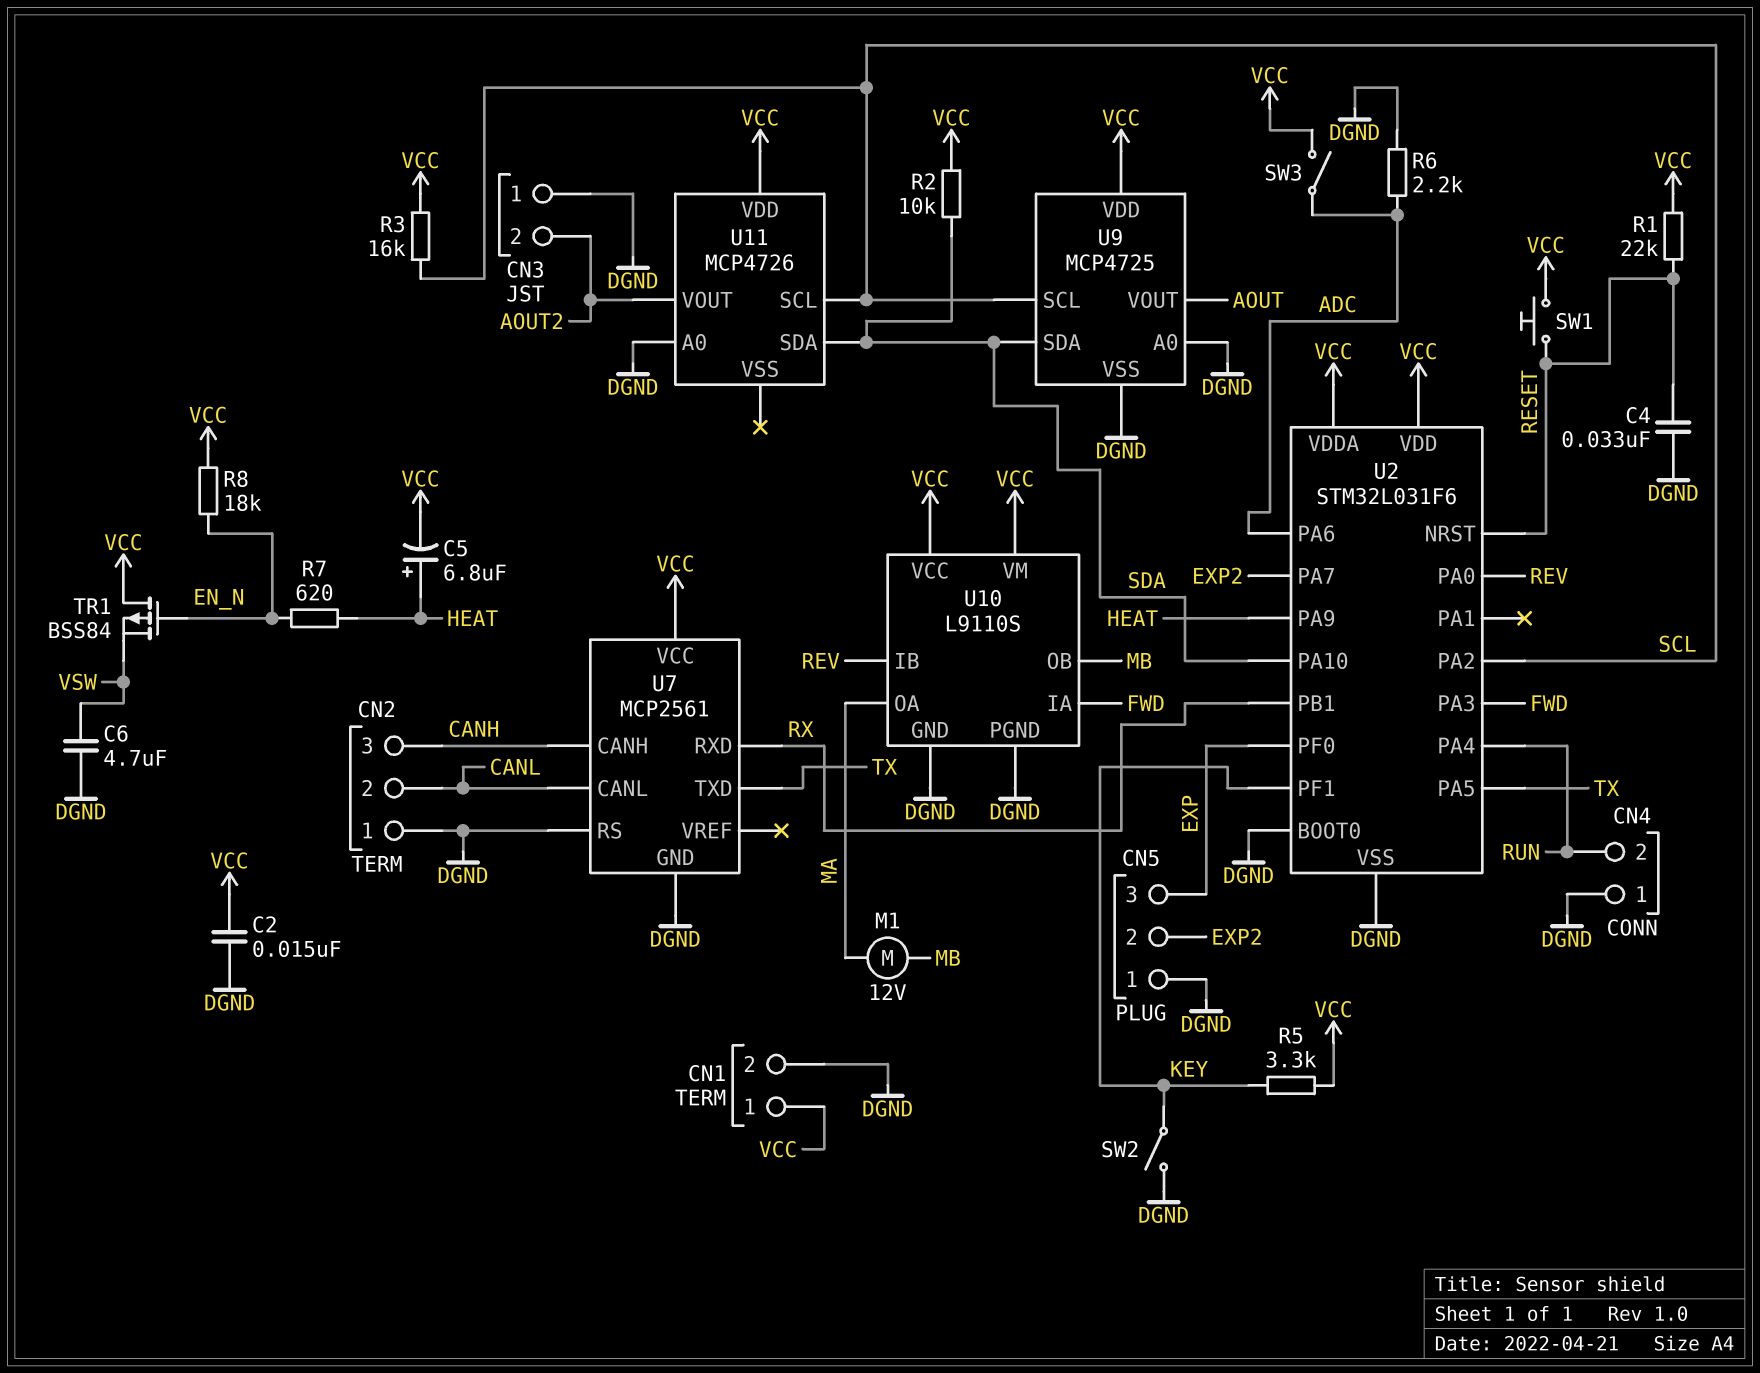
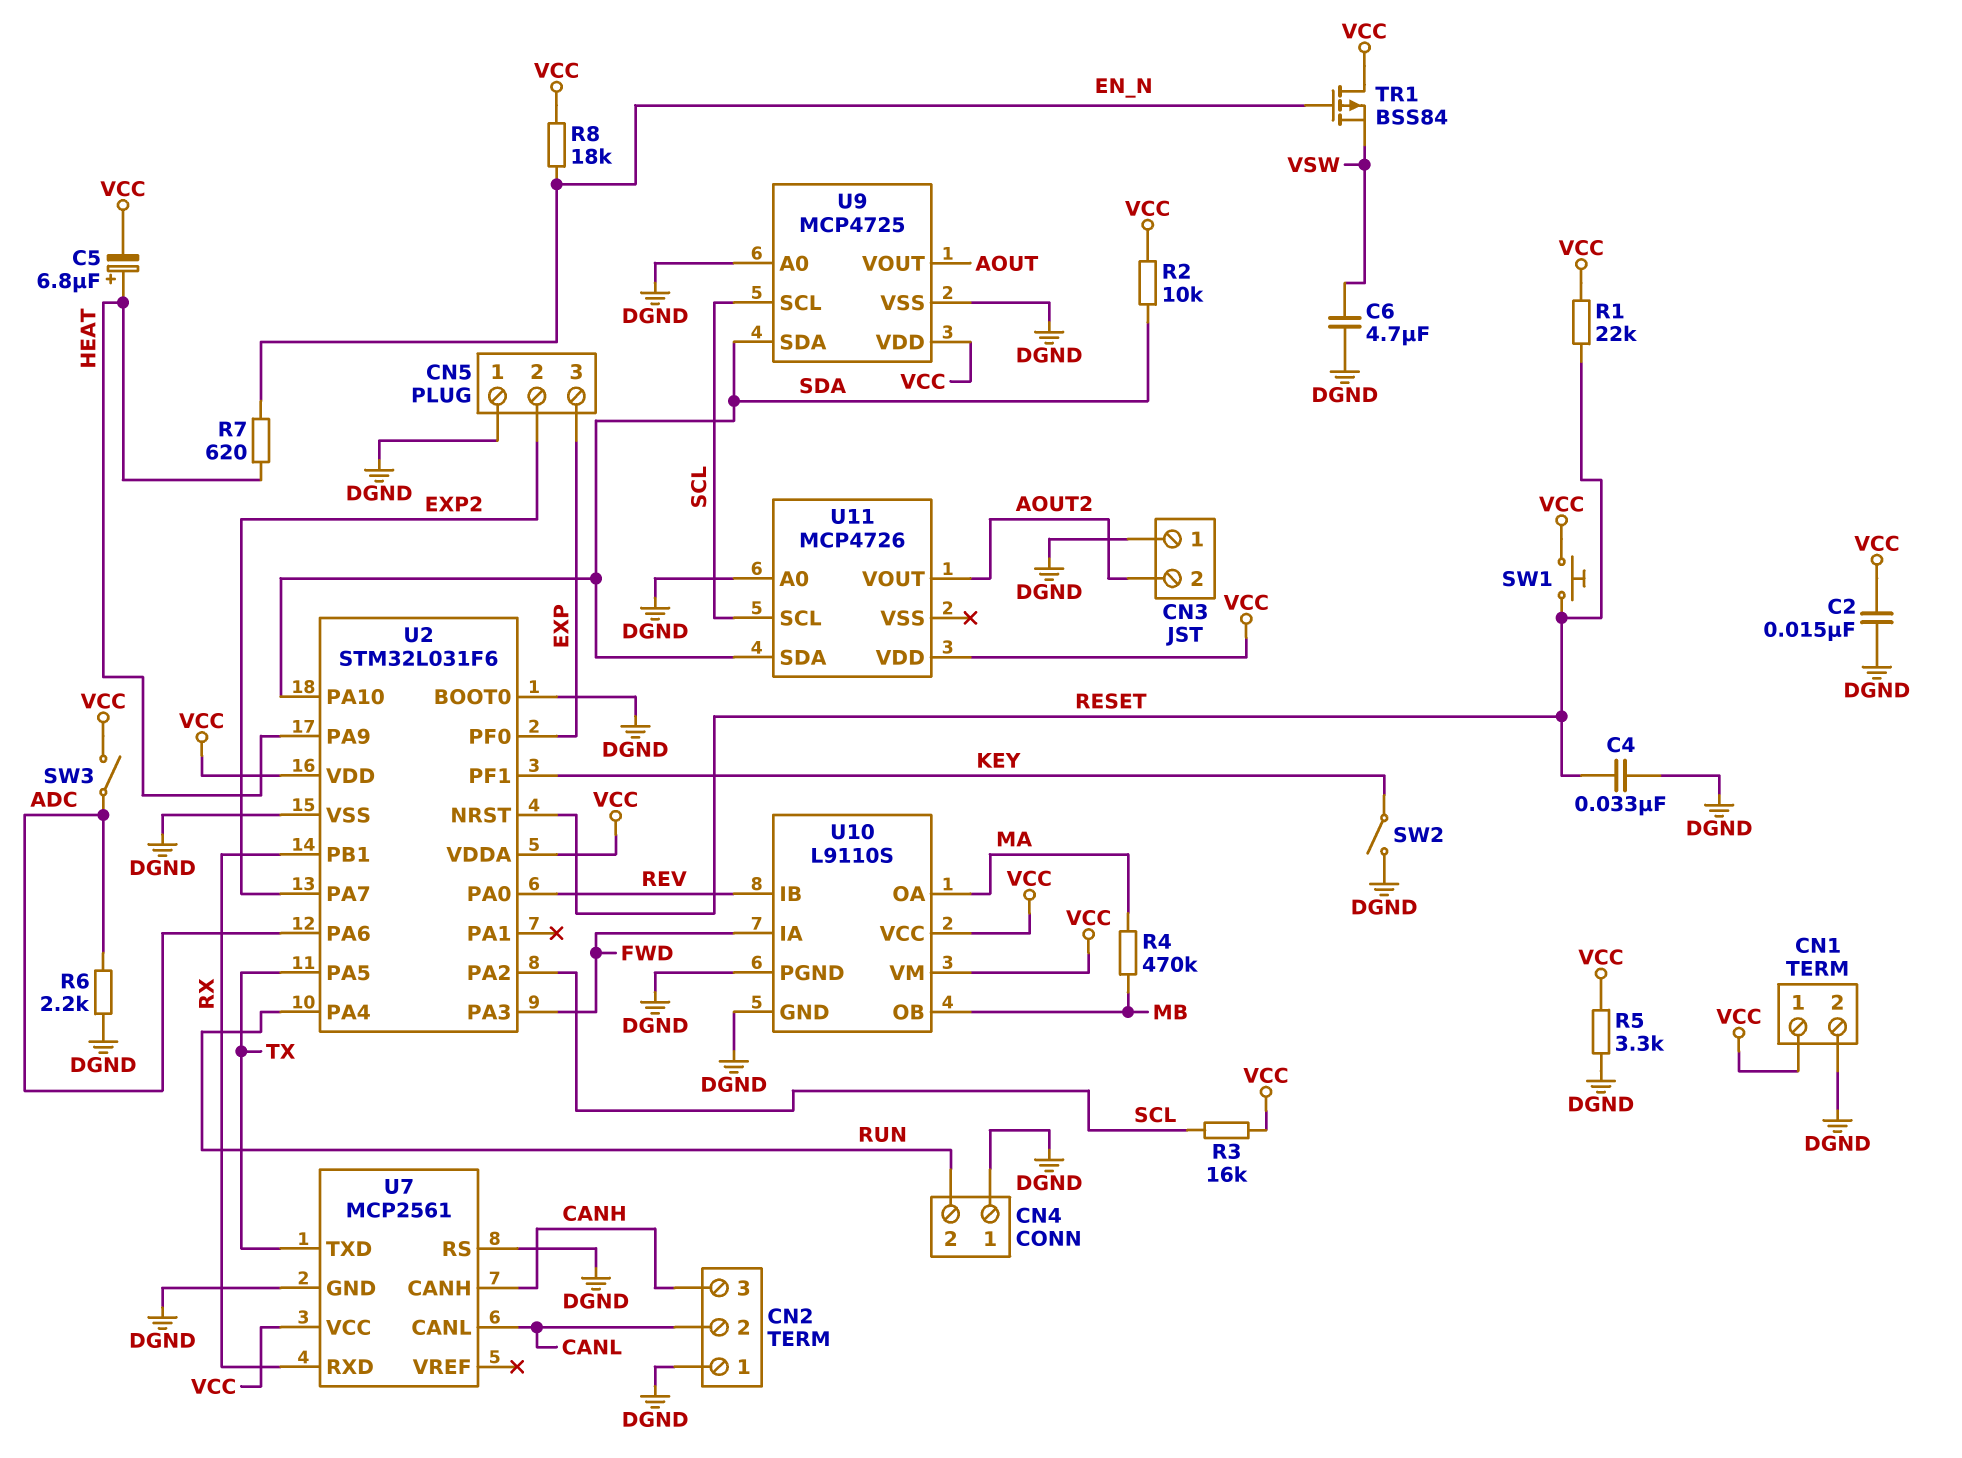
M1: motor 12V (MA, MB) -> none
R4: none -> 470k (MA, MB)
R5: 3.3k (KEY, VCC) -> 3.3k (DGND, VCC)

